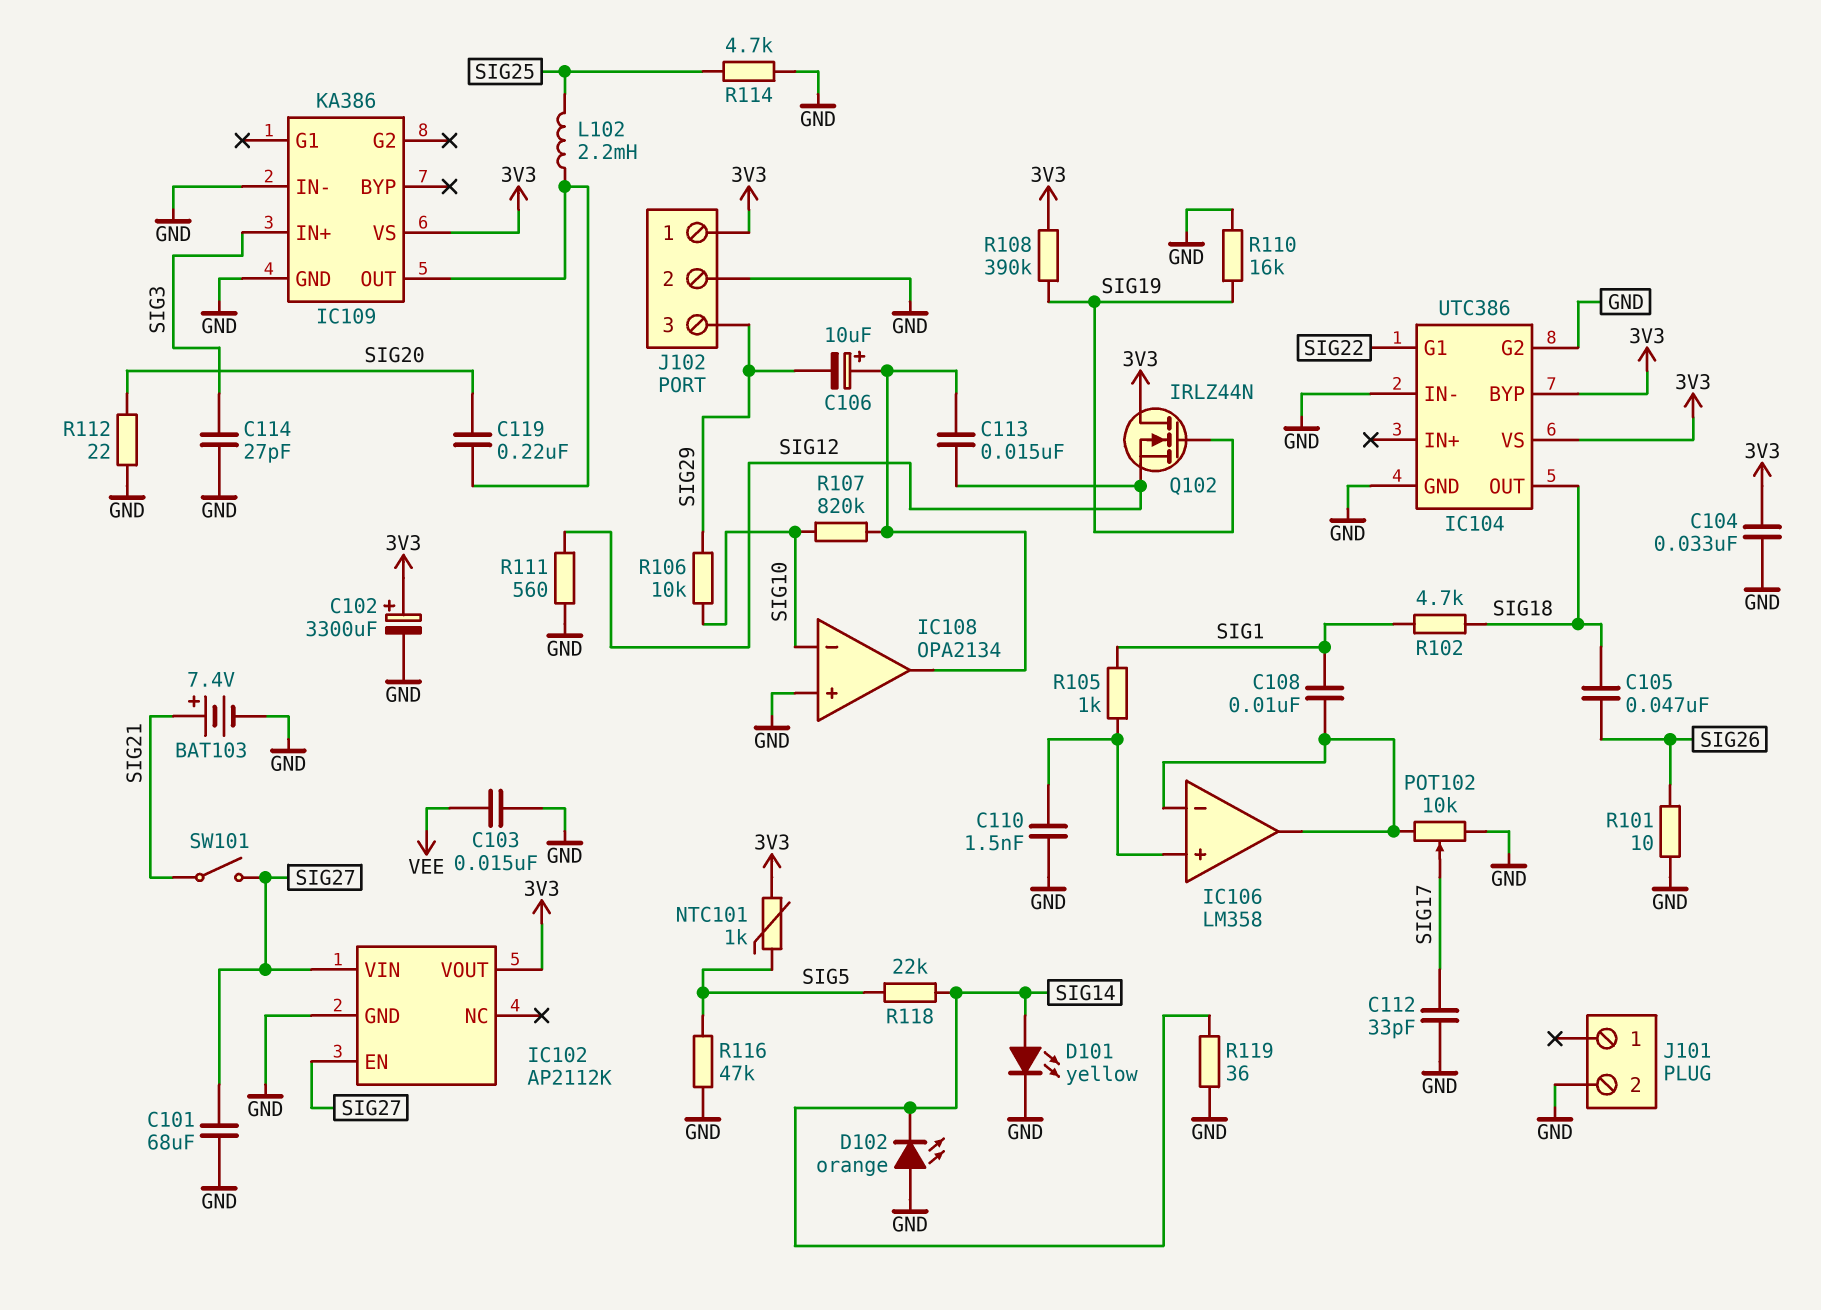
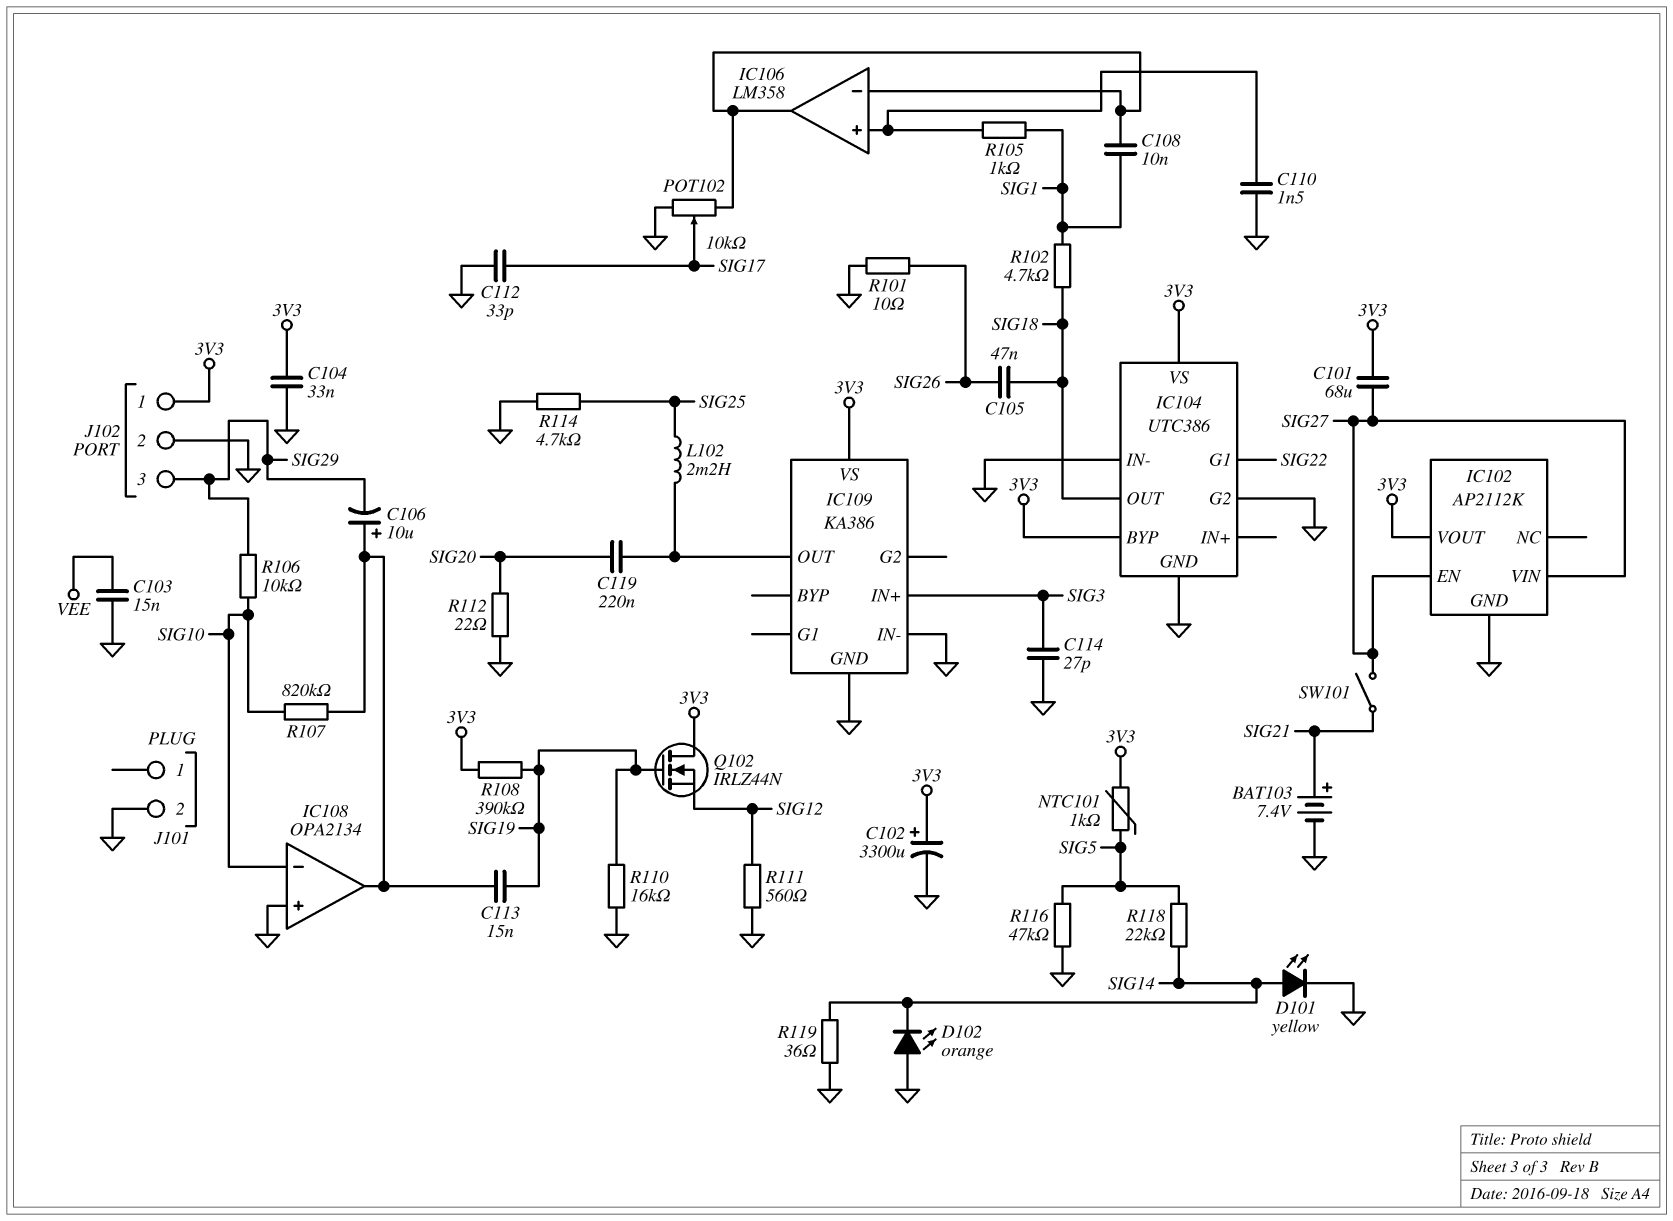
C101: 68uF (GND, SIG27) -> 68uF (3V3, SIG27)
C113: 15nF (IC108/out, SIG12) -> 15nF (IC108/out, SIG19)

